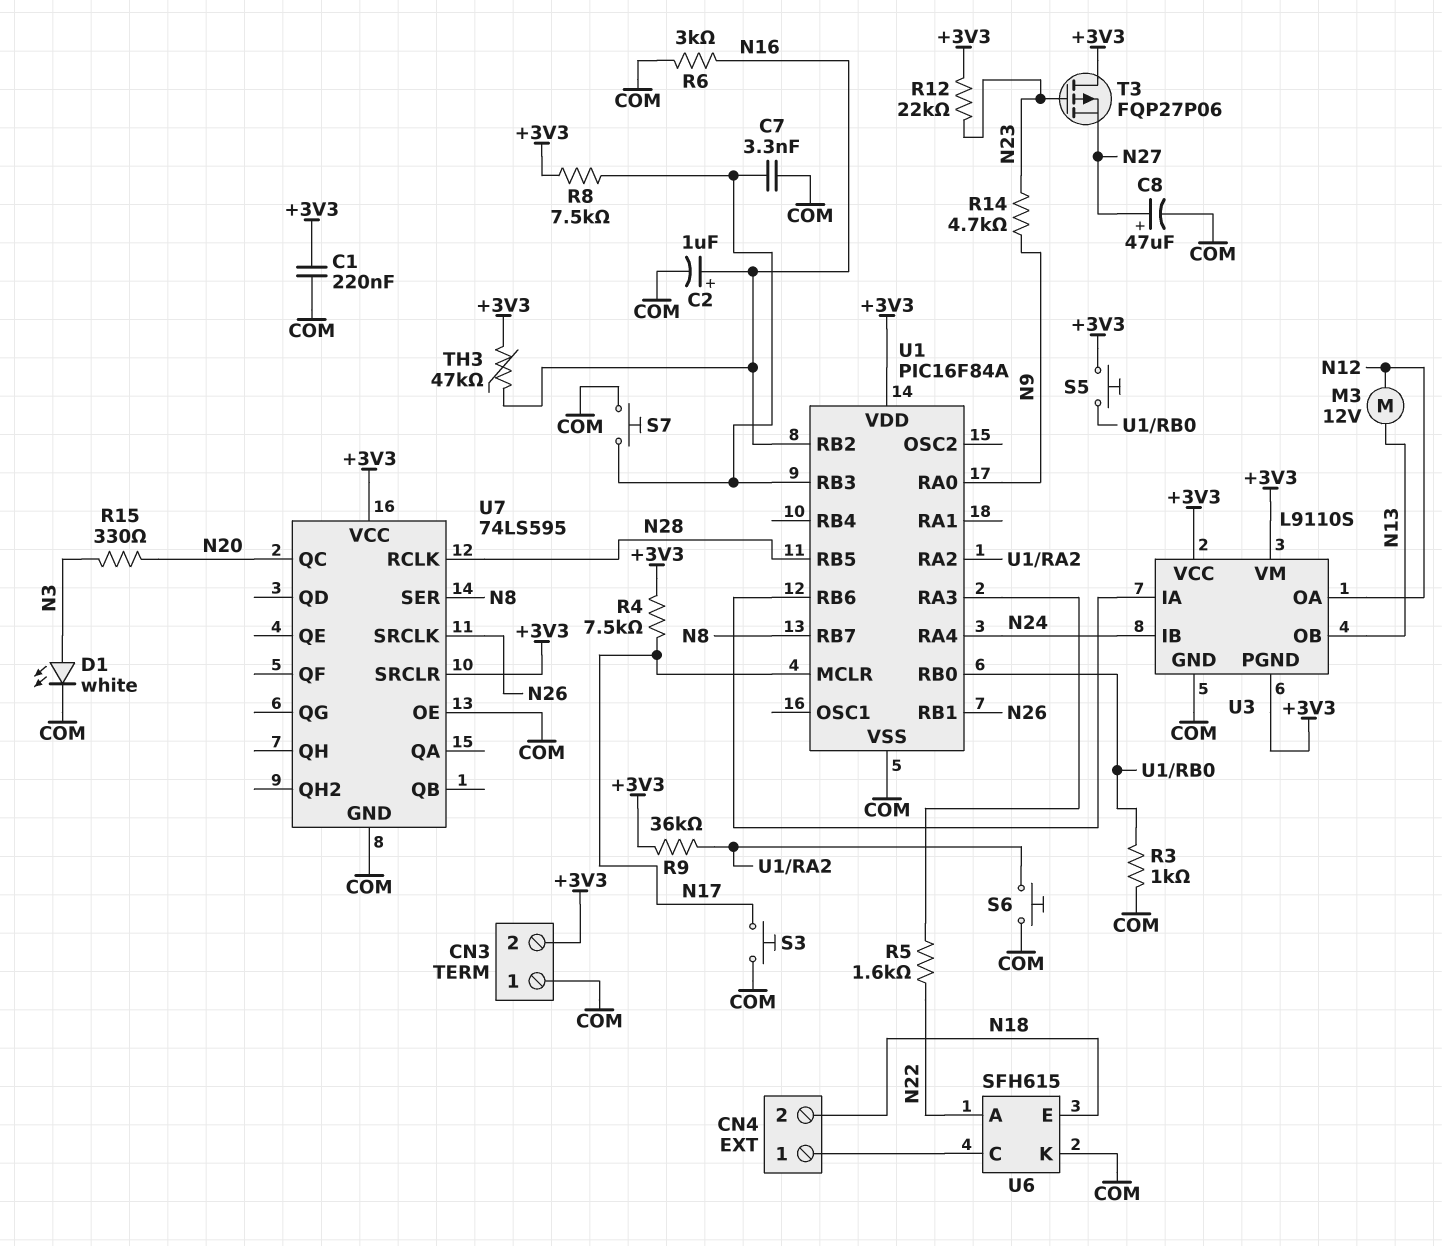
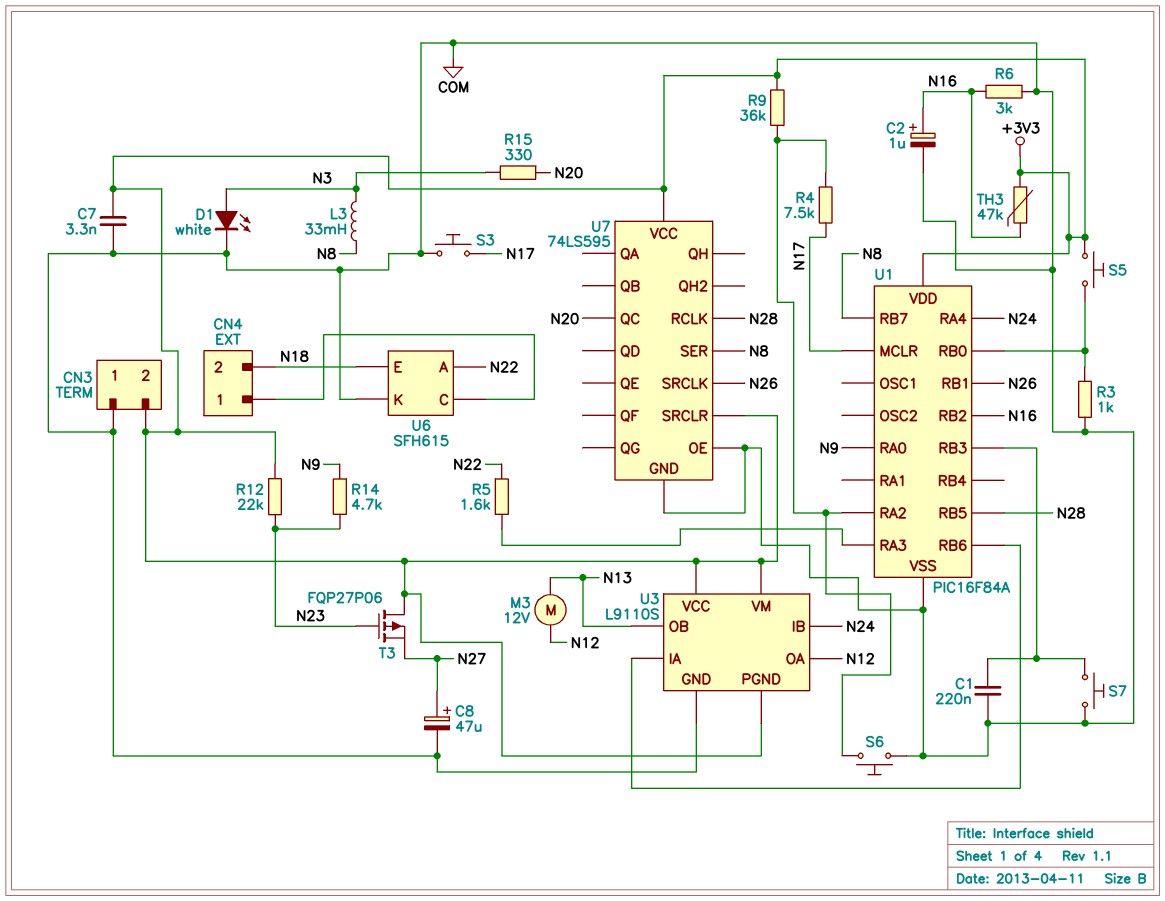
C1: 220nF (+3V3, COM) -> 220nF (COM, U1/RB3)
C7: 3.3nF (COM, U1/RB3) -> 3.3nF (+3V3, COM)
L3: none -> 33mH (N3, N8)
R4: 7.5k (+3V3, N17) -> 7.5k (N17, U1/RA2)
R8: 7.5k (+3V3, U1/RB3) -> none

